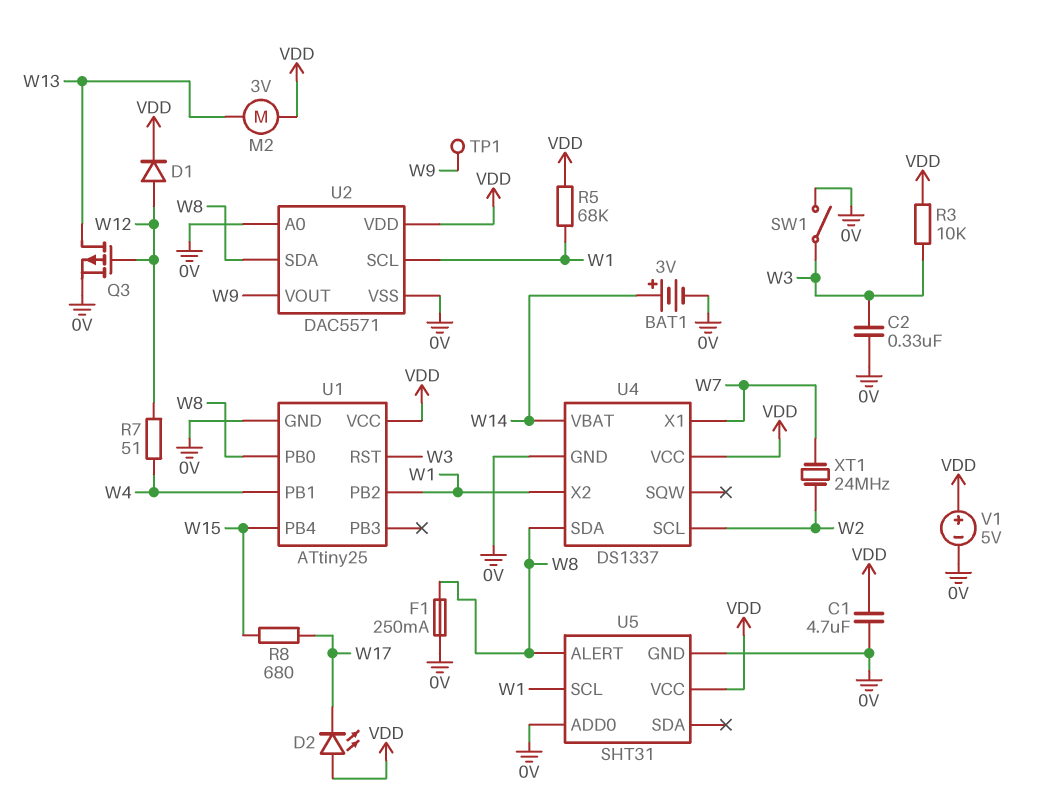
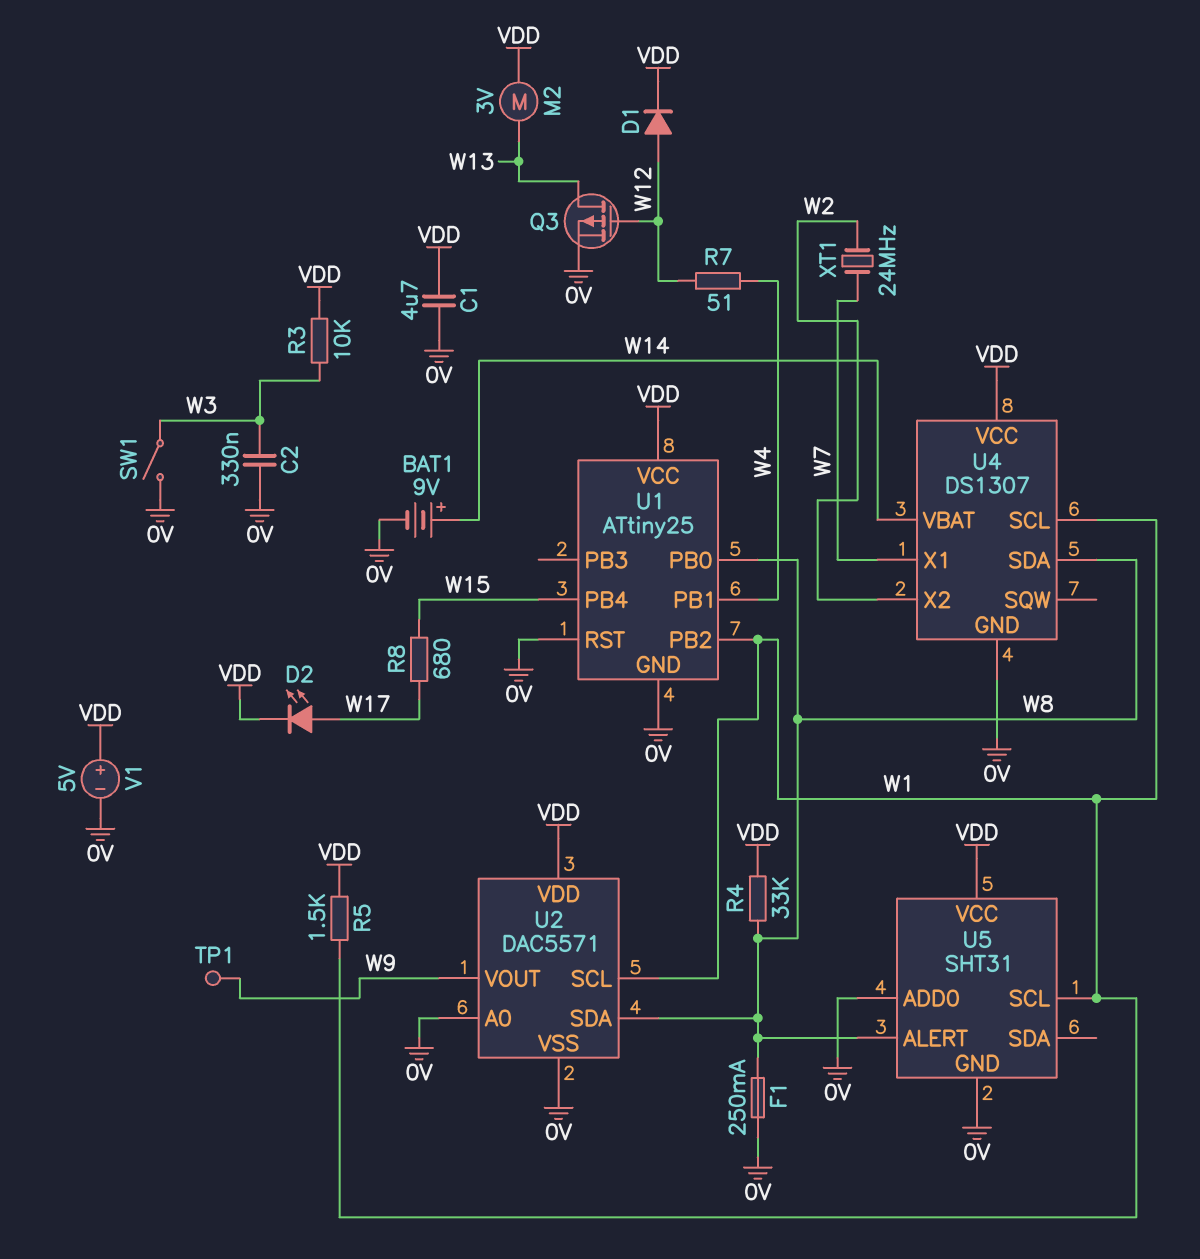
BAT1: 3V (plus W14, minus 0V) -> 9V (plus W14, minus 0V)
D2: LED (A VDD, K W17) -> LED (A W17, K VDD)
R4: none -> 33k (VDD, W8)
R5: 68k (VDD, W1) -> 1.5k (VDD, W1)
U1 pin RST: W3 -> 0V
U4: DS1337 -> DS1307
U4 pin SCL: W2 -> W1
U4 pin X2: W1 -> W2

